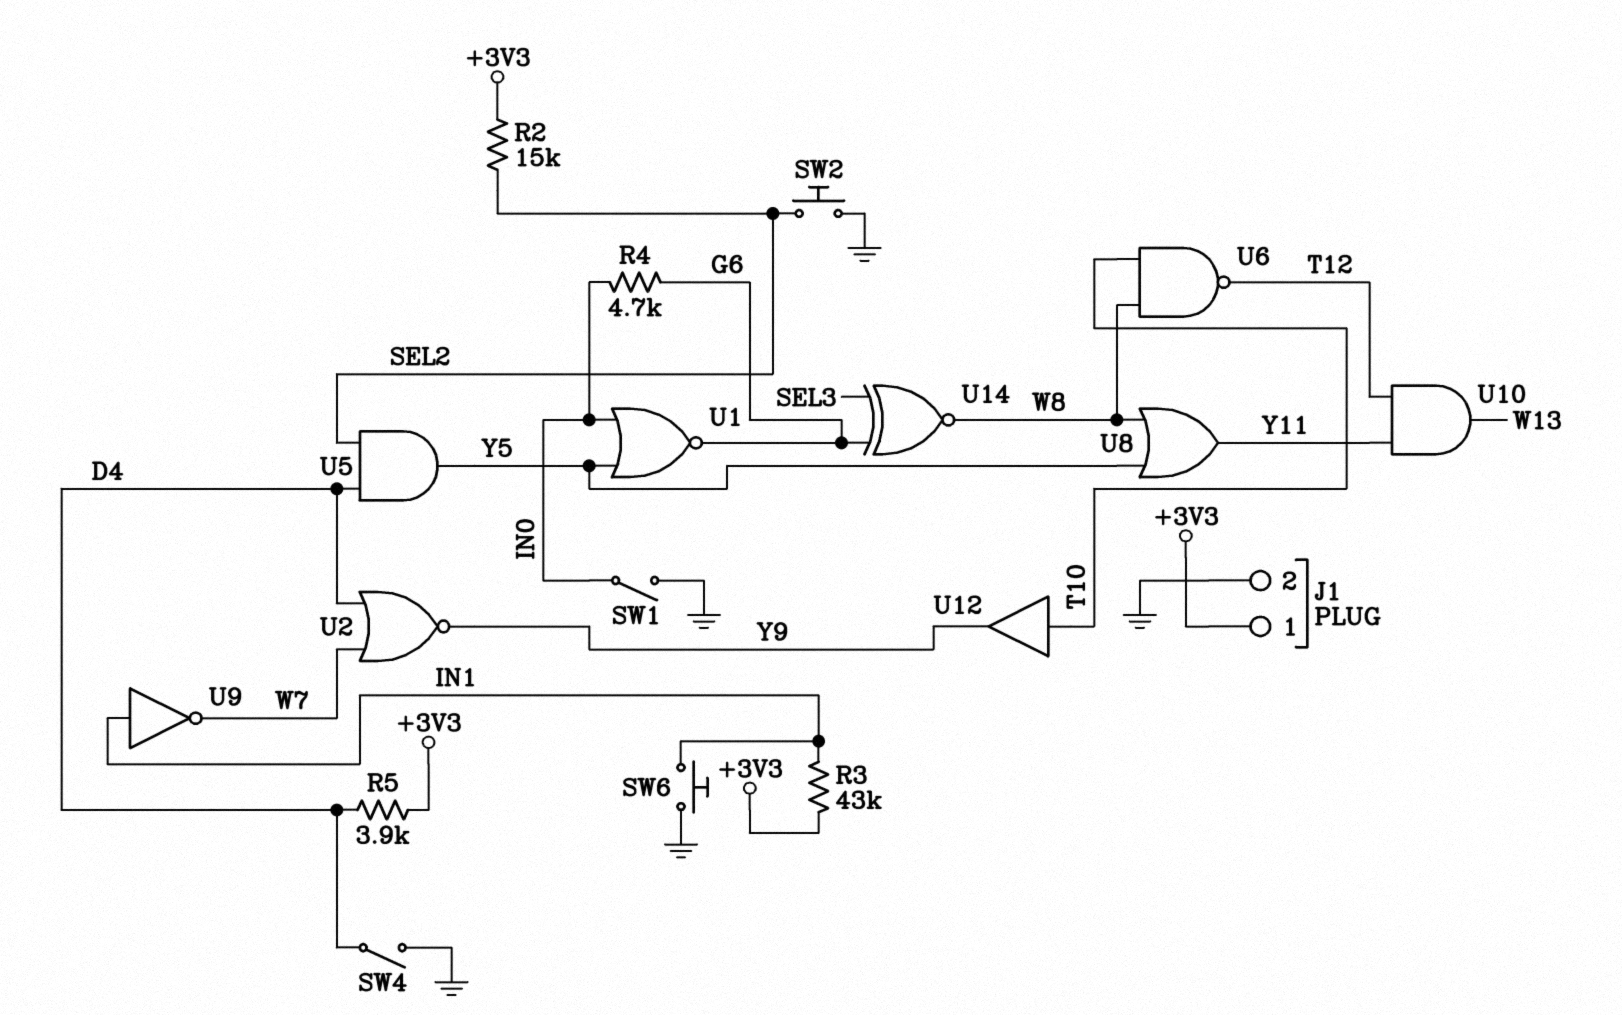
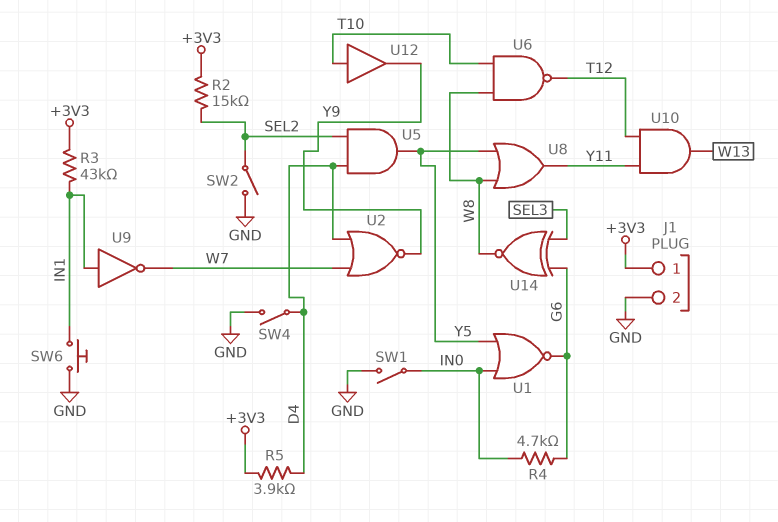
SW2: button (GND, SEL2) -> switch (GND, SEL2)

